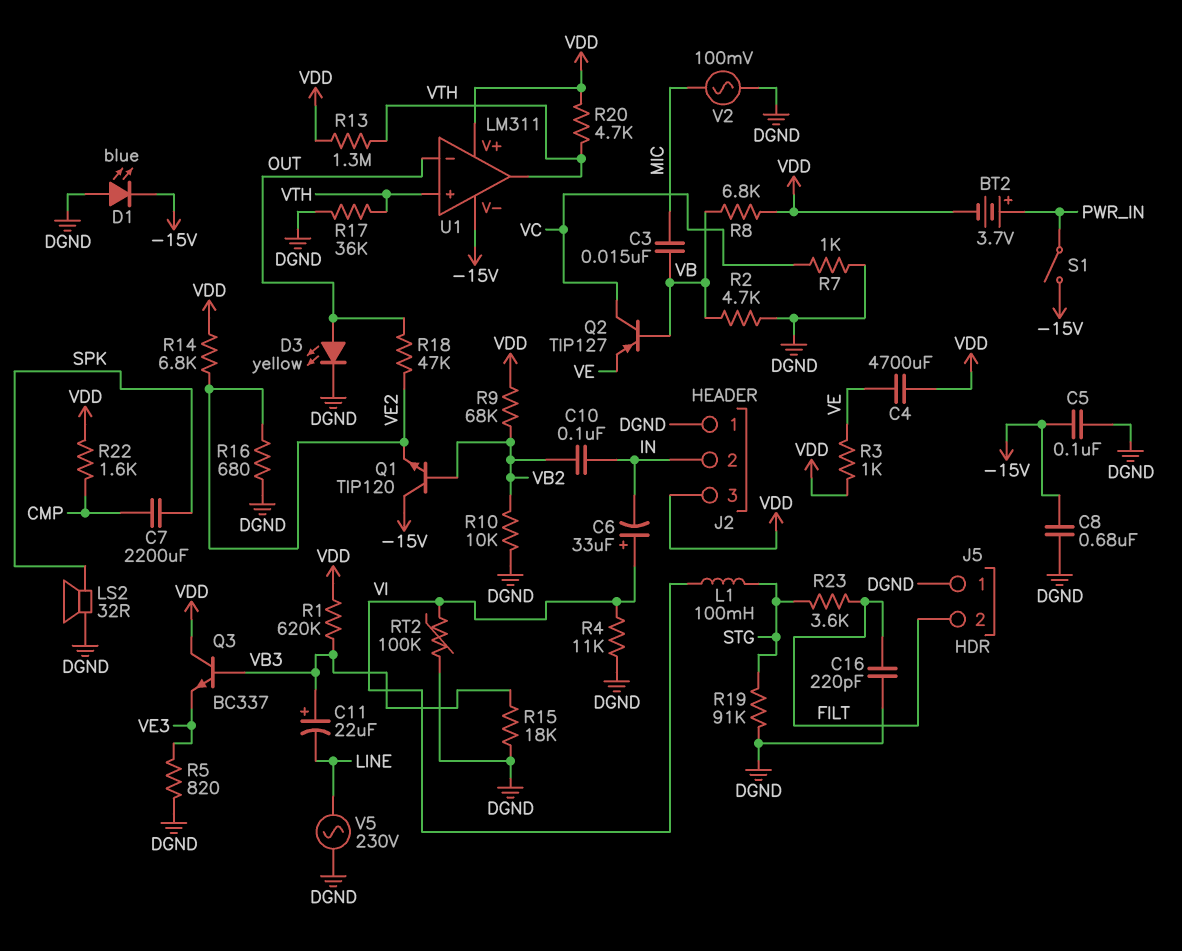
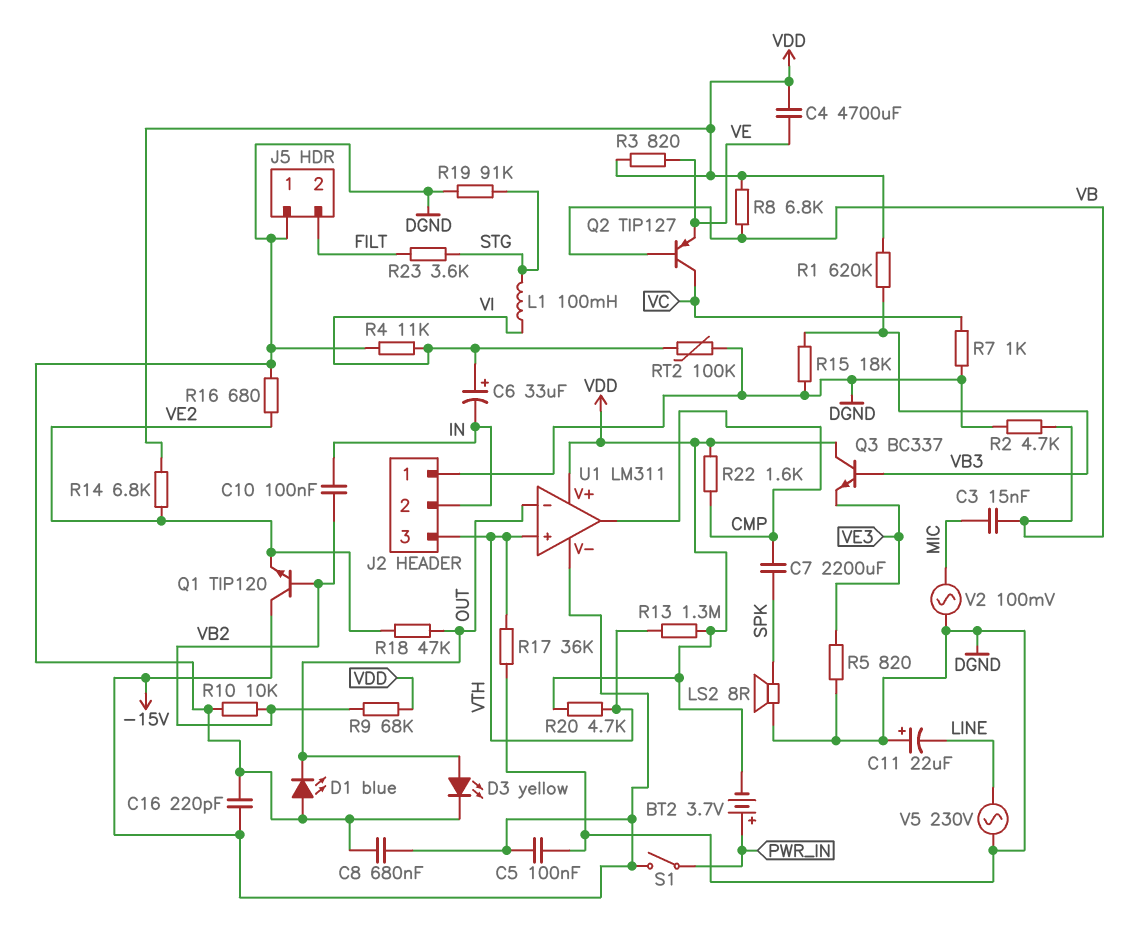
C11: 22uF (plus VB3, minus LINE) -> 22uF (plus DGND, minus LINE)
C16: 220pF (DGND, FILT) -> 220pF (-15V, DGND)
D1: LED blue (A DGND, K -15V) -> LED blue (A DGND, K OUT)
J2 pin 3: VDD -> VTH
LS2: speaker 32R (DGND, SPK) -> speaker 8R (DGND, SPK)
R3: 1k (VDD, VE) -> 820 (VDD, VE)
U1 pin out: VTH -> CMP

